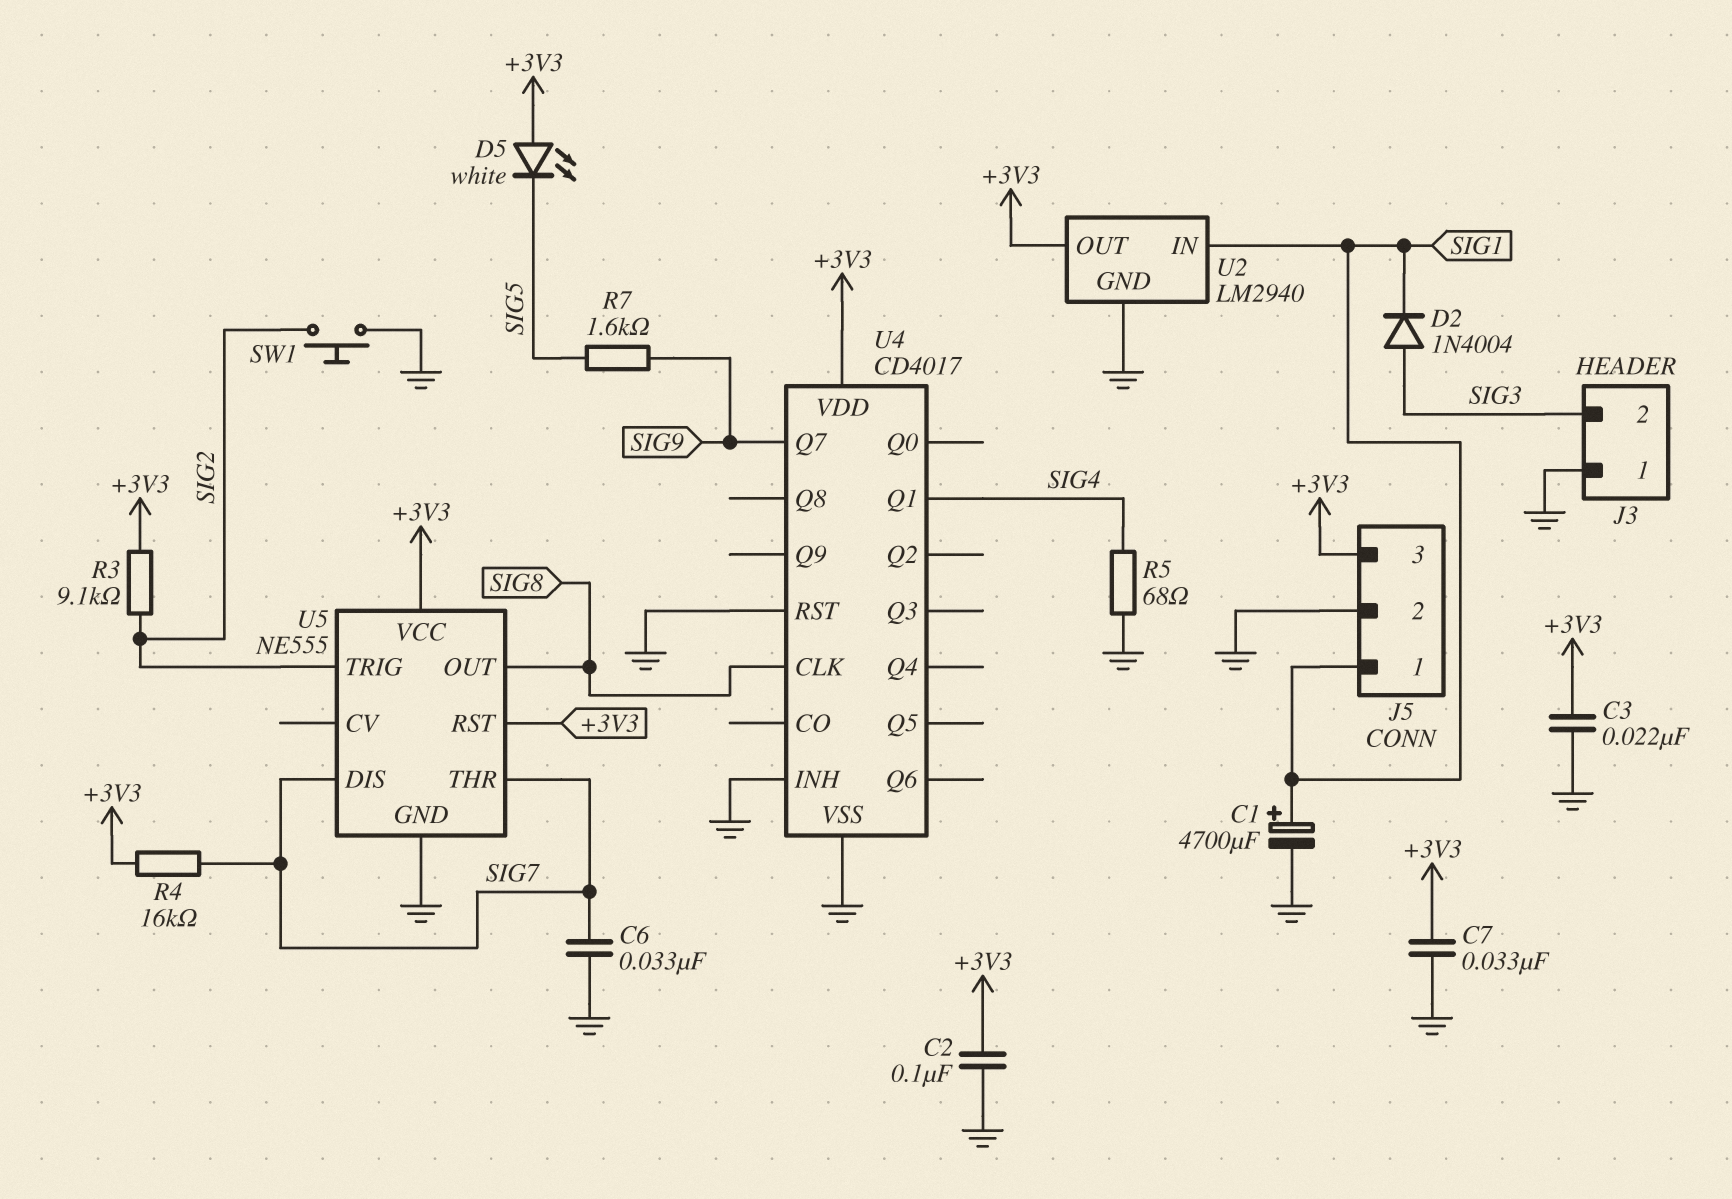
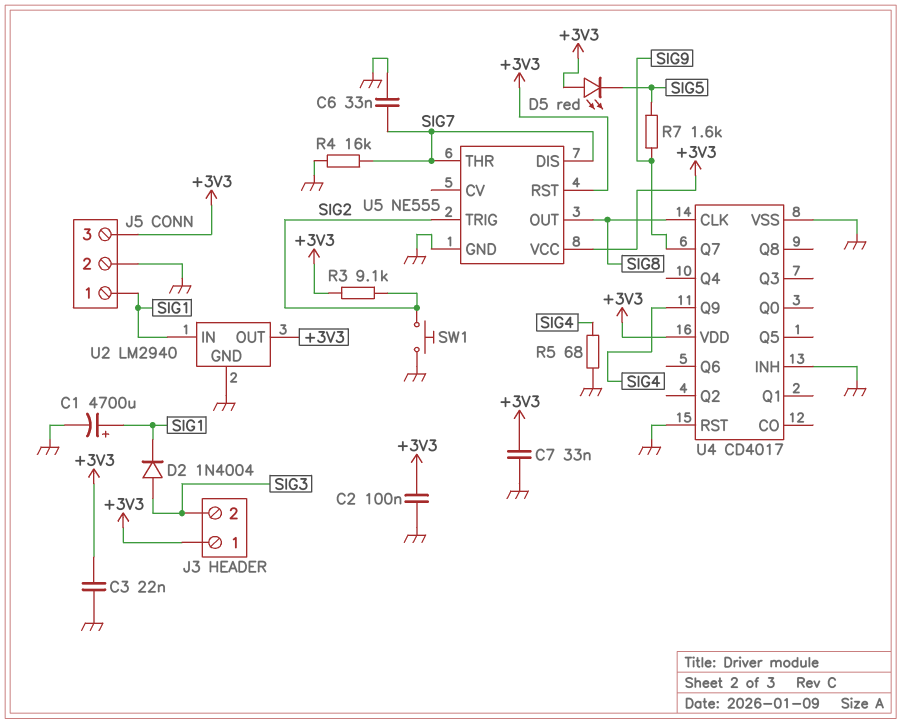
D5: LED white (A +3V3, K SIG5) -> LED red (A +3V3, K SIG5)
J3 pin 1: GND -> +3V3
R4: 16k (+3V3, SIG7) -> 16k (GND, SIG7)
U4 pin Q1: SIG4 -> none
U4 pin Q9: none -> SIG4

